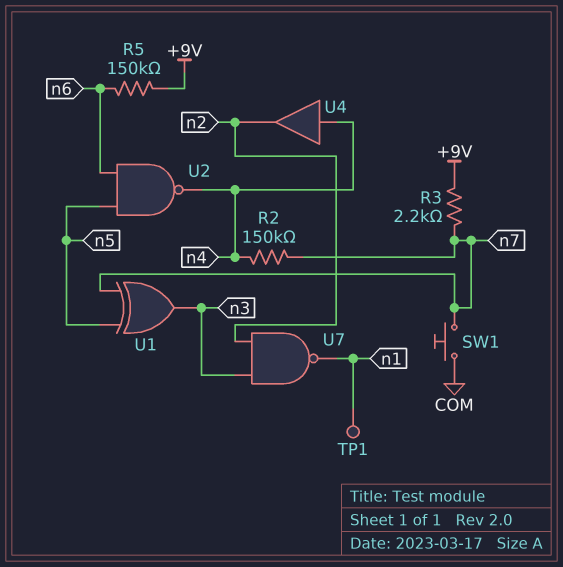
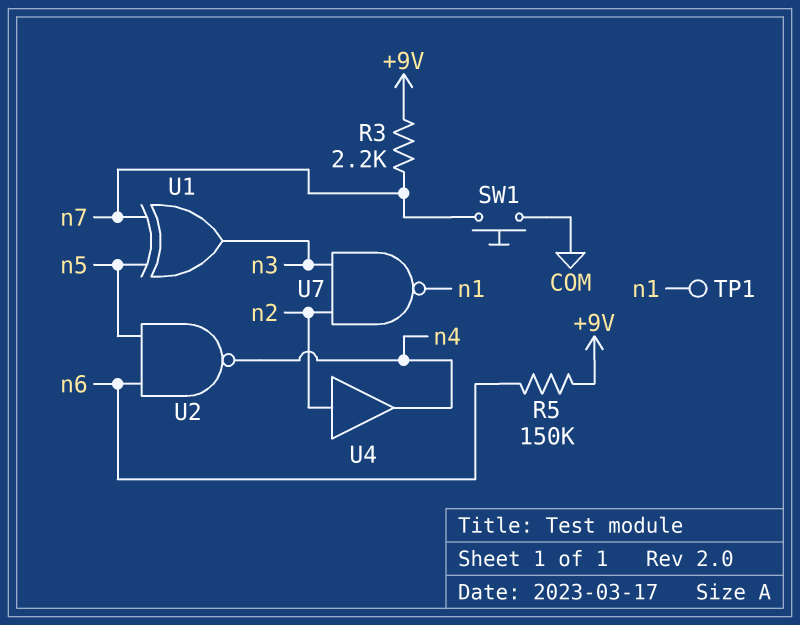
R2: 150k (n4, n7) -> none
U4: buffer (in n4, out n2) -> buffer (in n2, out n4)

